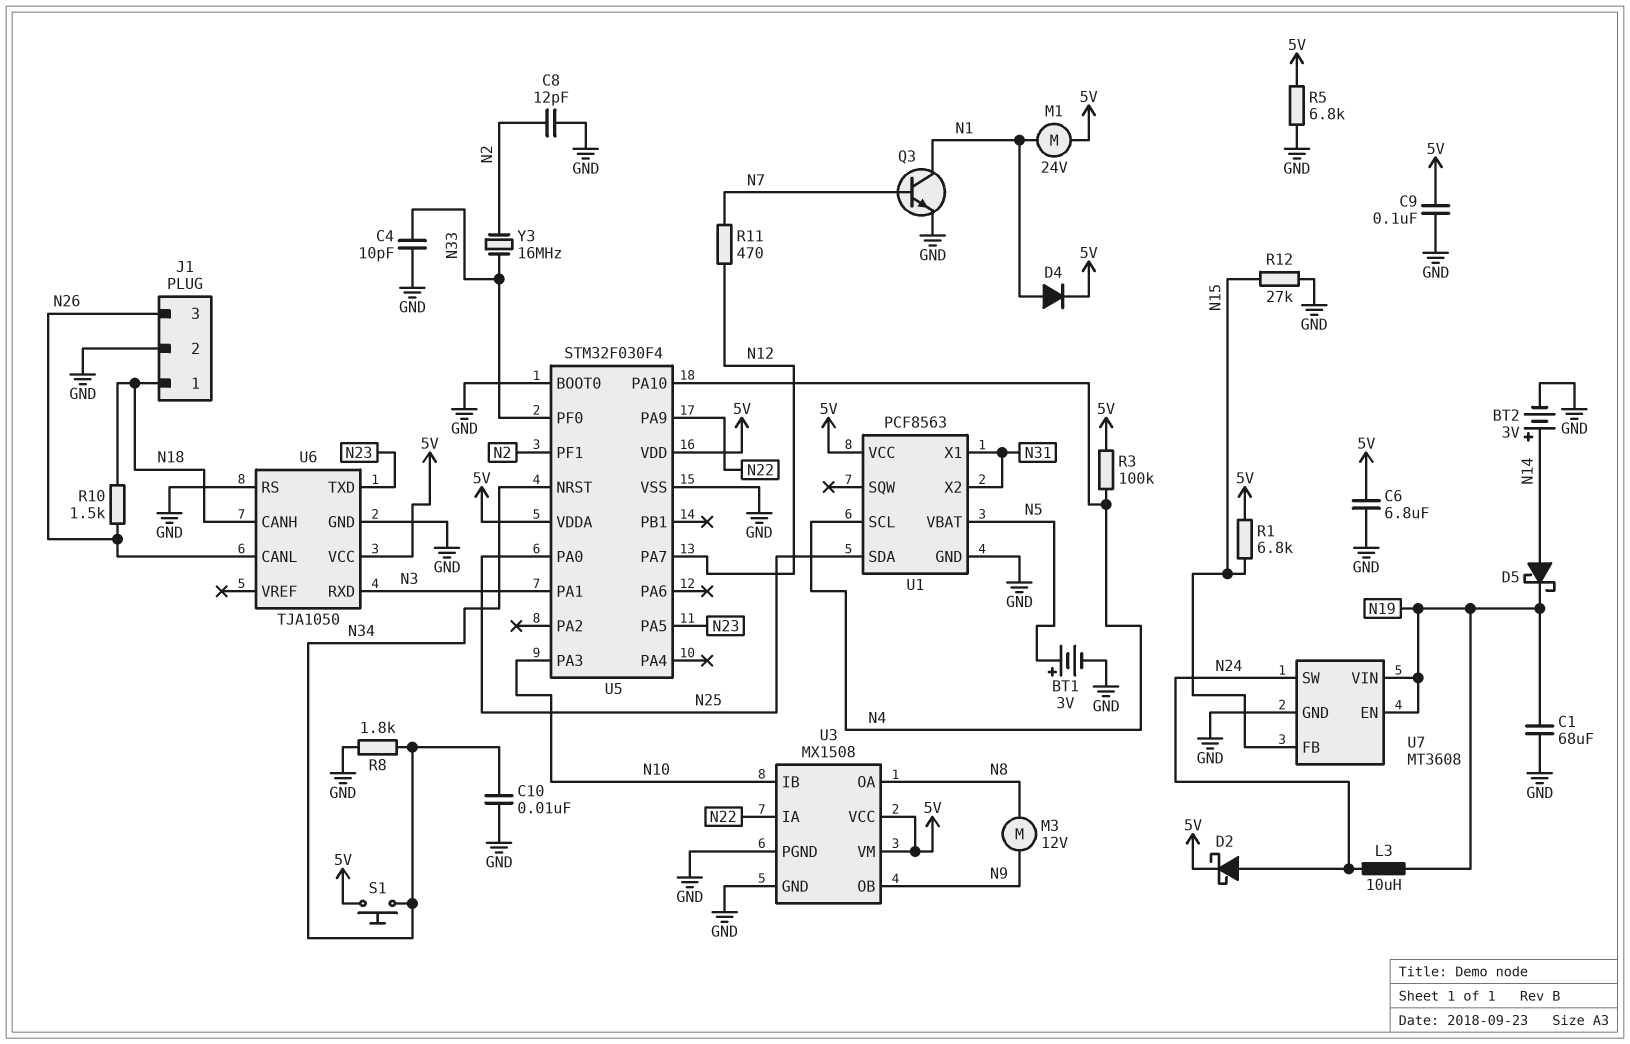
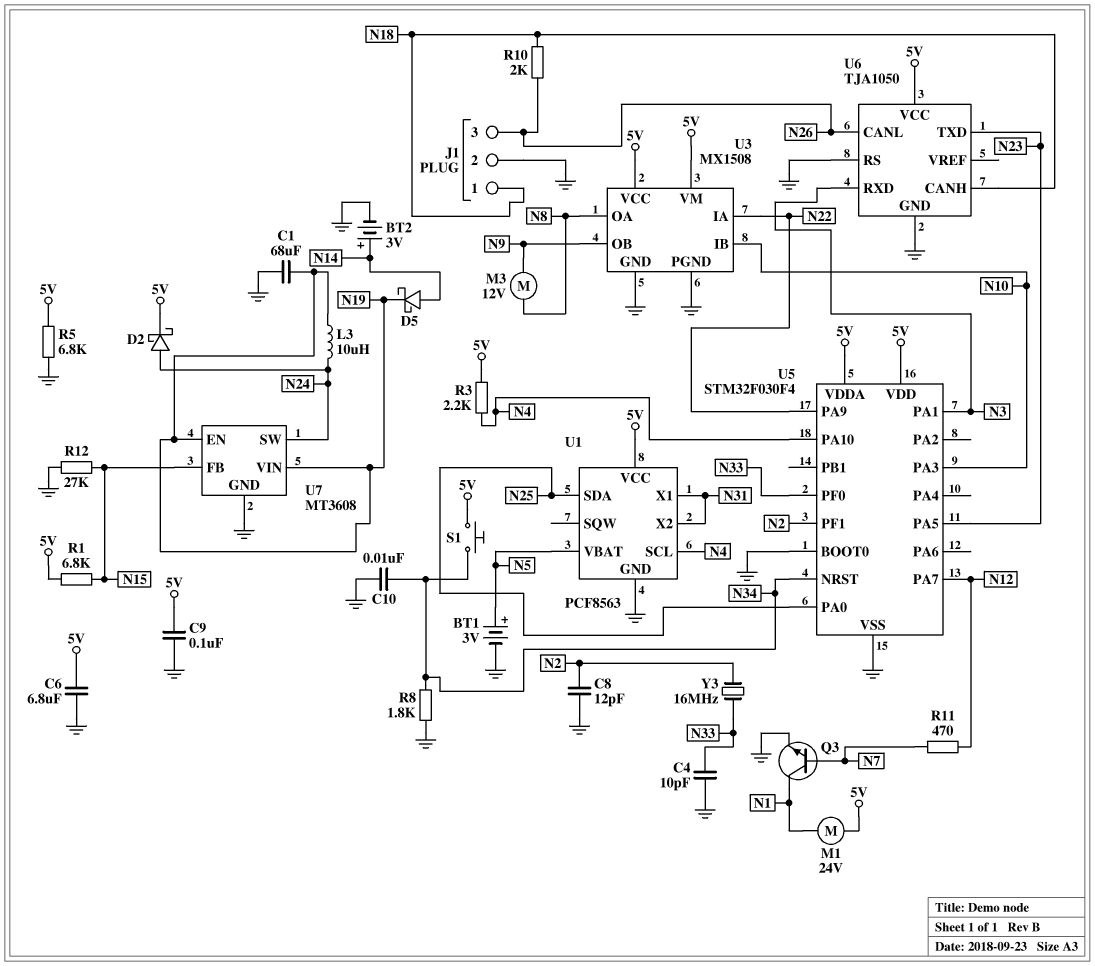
D4: diode (A N1, K 5V) -> none
R3: 100k (5V, N4) -> 2.2k (5V, N4)
R10: 1.5k (N18, N26) -> 2k (N18, N26)

